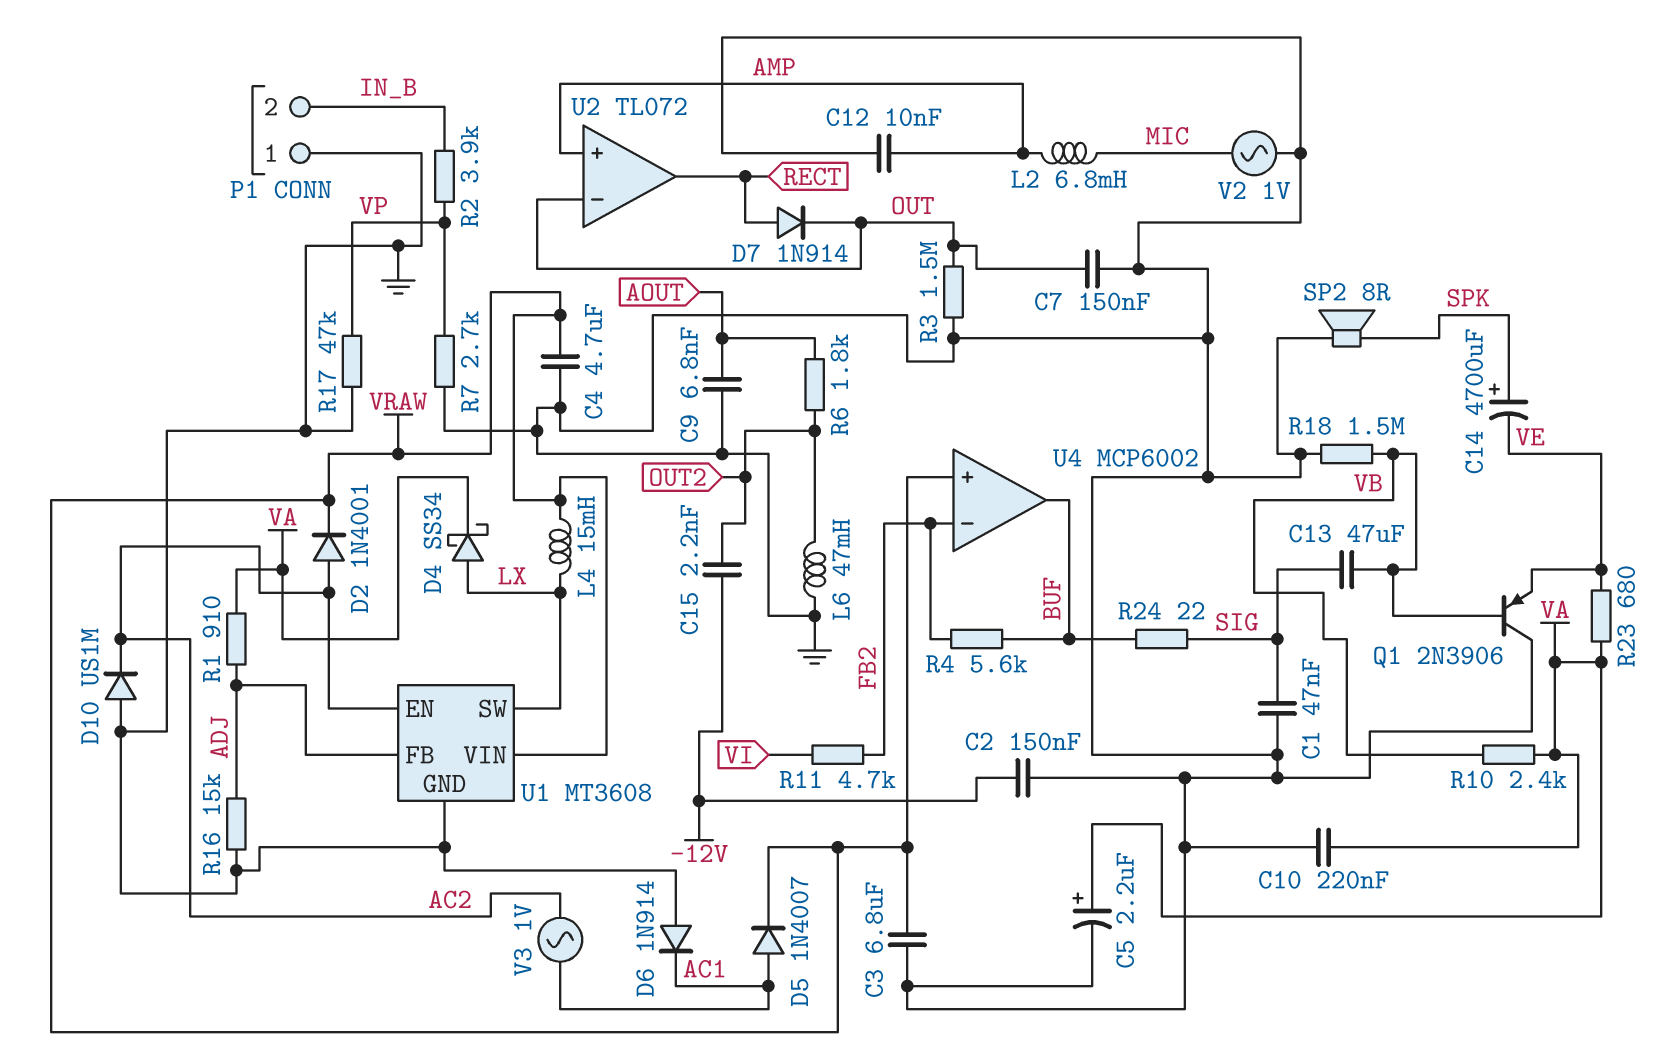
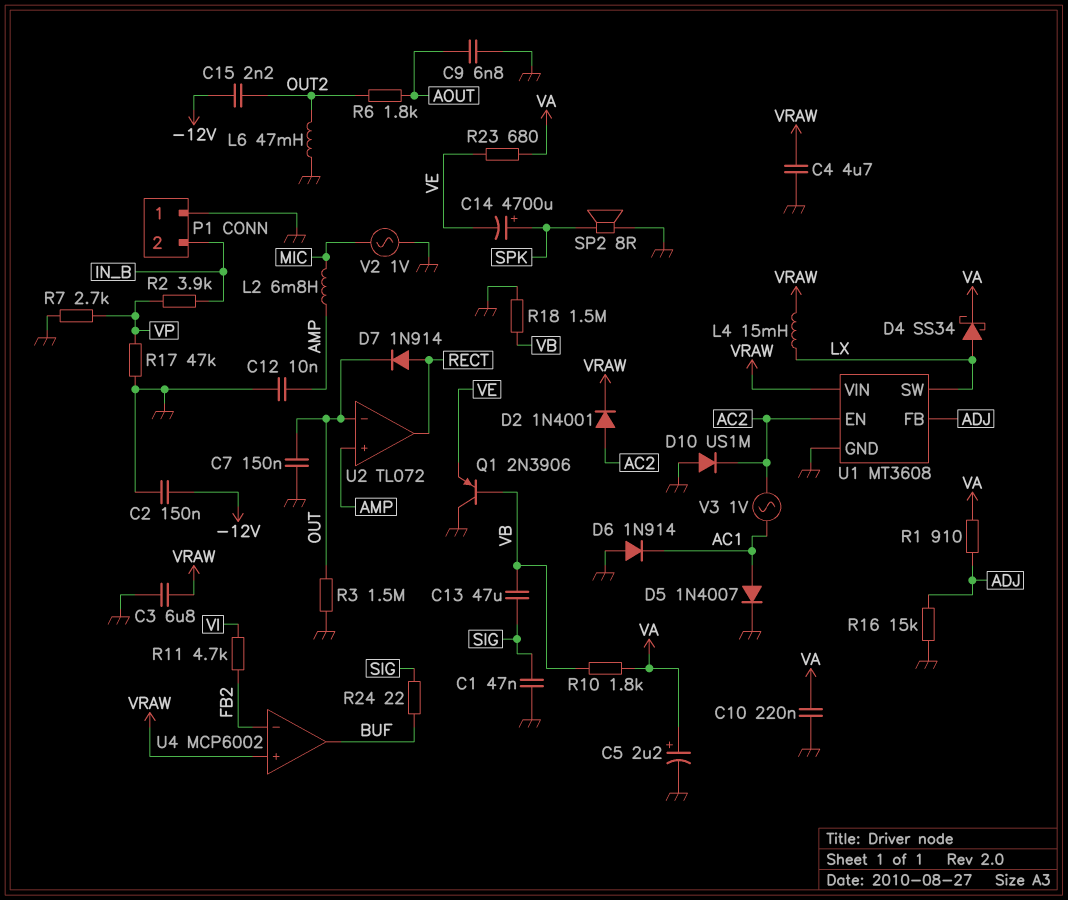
D5: diode 1N4007 (A AC1, K VRAW) -> diode 1N4007 (A AC1, K GND)
R4: 5.6k (BUF, FB2) -> none
R10: 2.4k (VA, VB) -> 1.8k (VA, VB)

